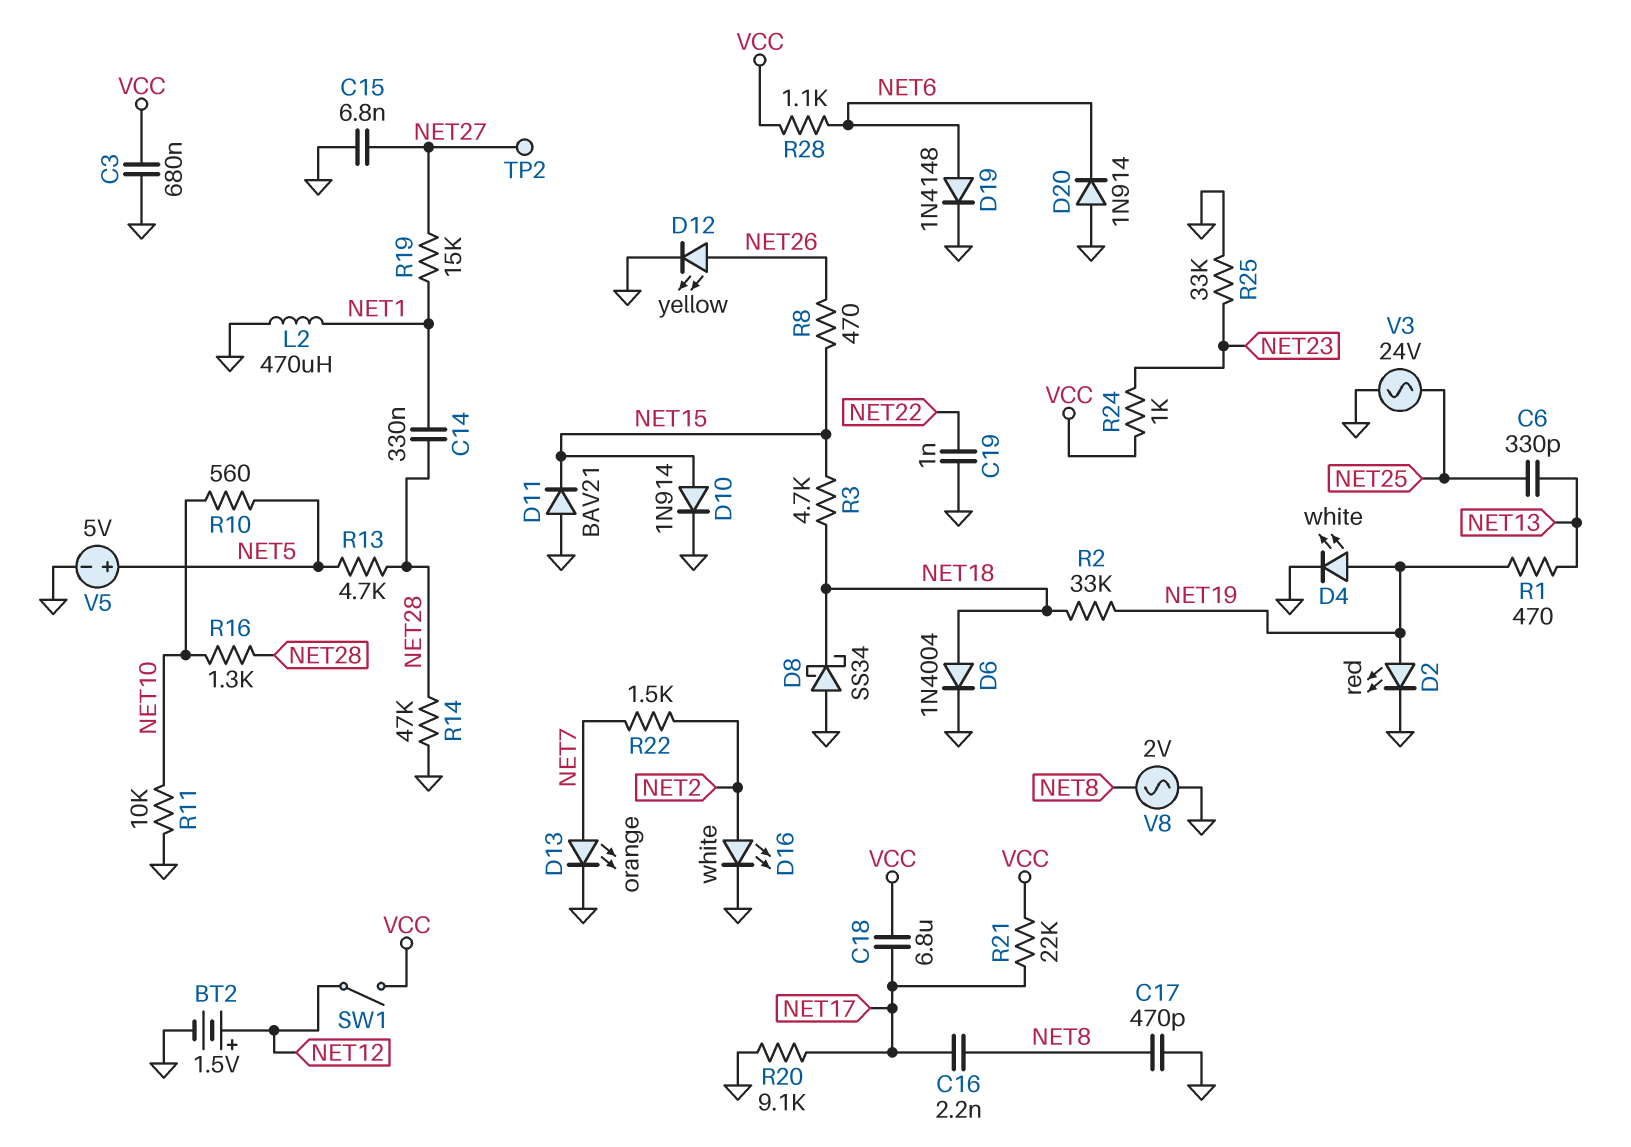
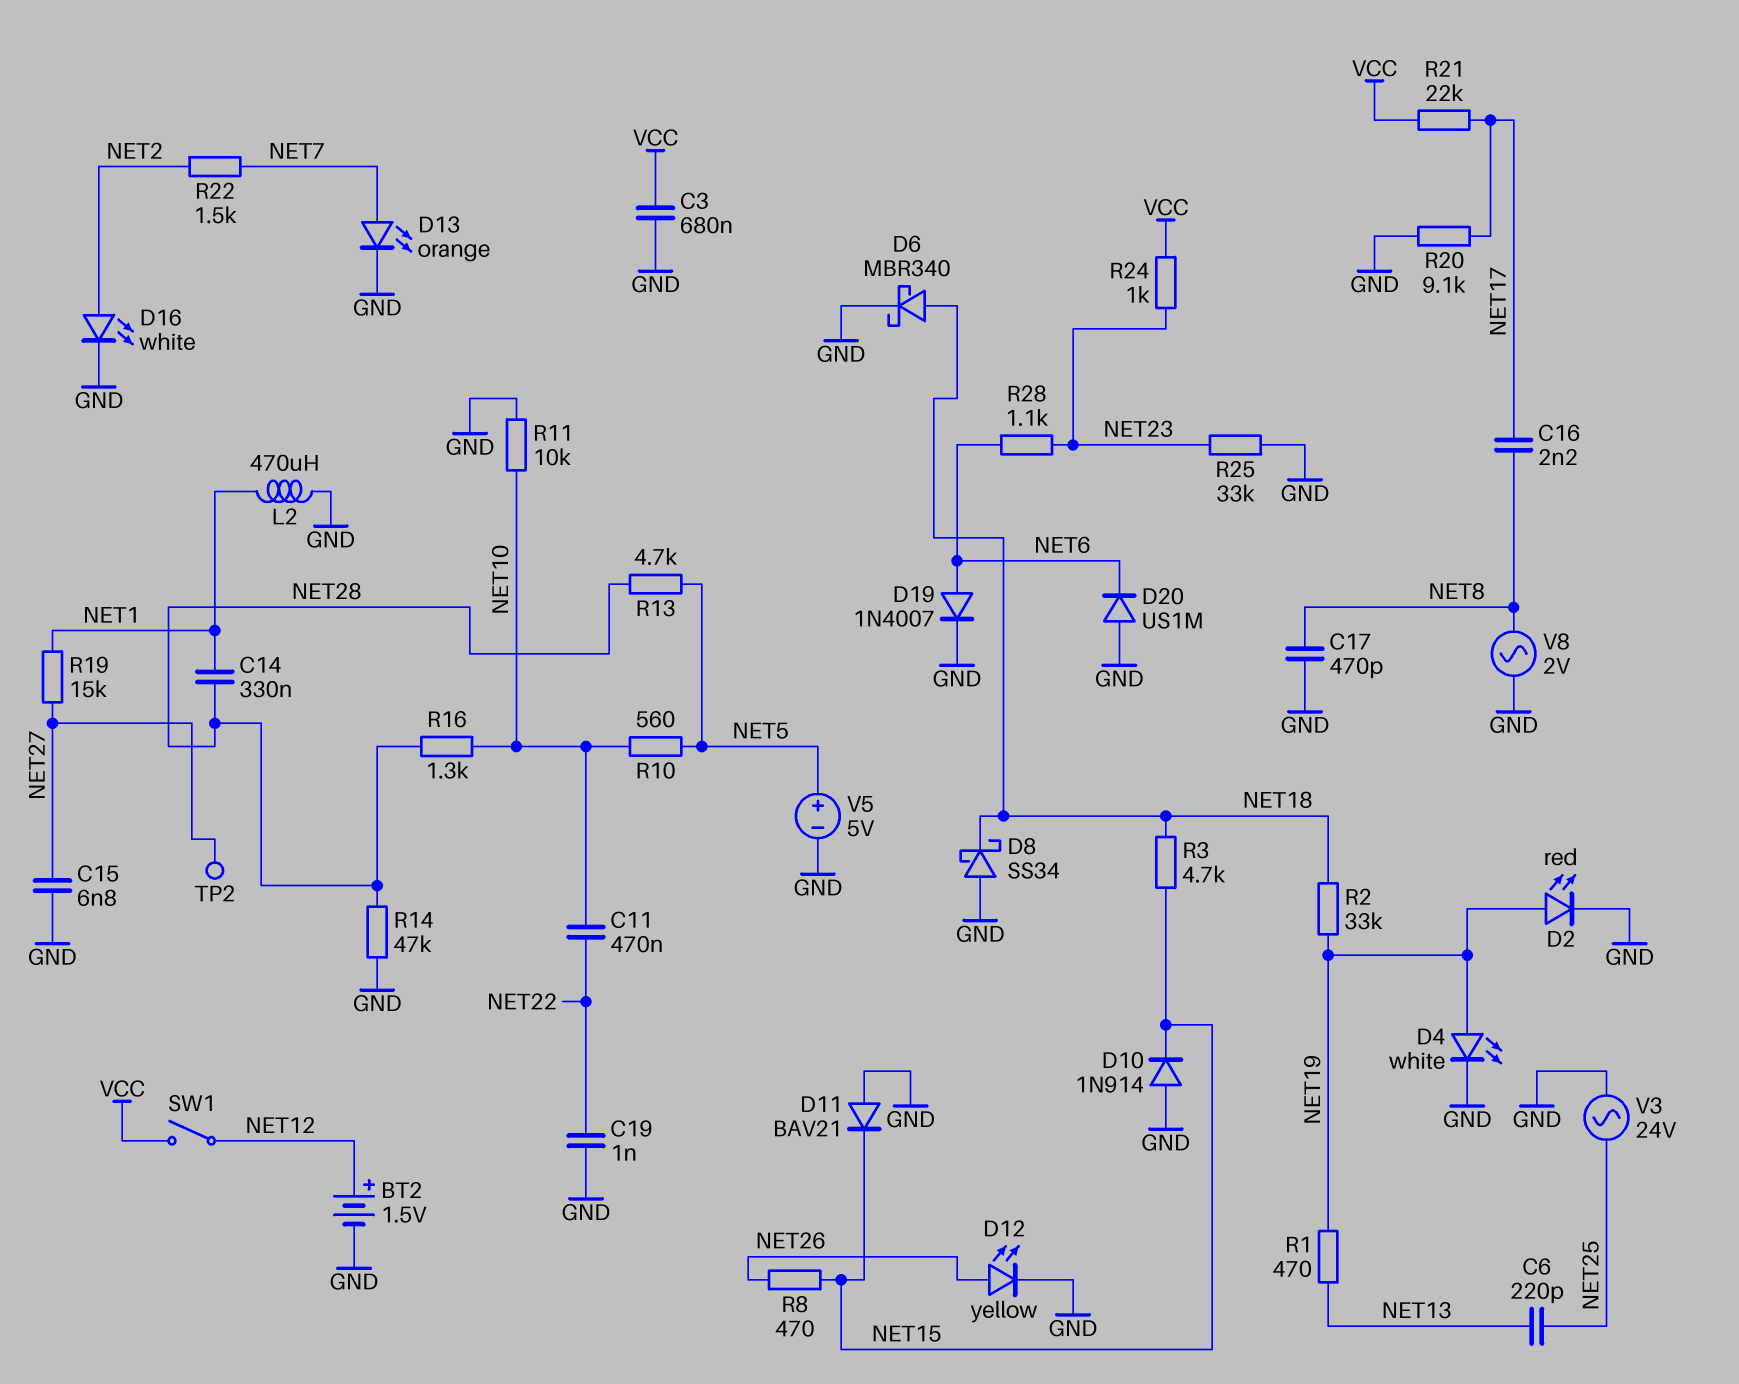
C6: 330pF (NET13, NET25) -> 220pF (NET13, NET25)
C11: none -> 470nF (NET10, NET22)
C18: 6.8uF (NET17, VCC) -> none
D6: diode 1N4004 (A NET18, K GND) -> schottky MBR340 (A NET18, K GND)
D10: diode 1N914 (A NET15, K GND) -> diode 1N914 (A GND, K NET15)
D19: diode 1N4148 (A NET6, K GND) -> diode 1N4007 (A NET6, K GND)
D20: diode 1N914 (A GND, K NET6) -> diode US1M (A GND, K NET6)
R28: 1.1k (NET6, VCC) -> 1.1k (NET6, NET23)

